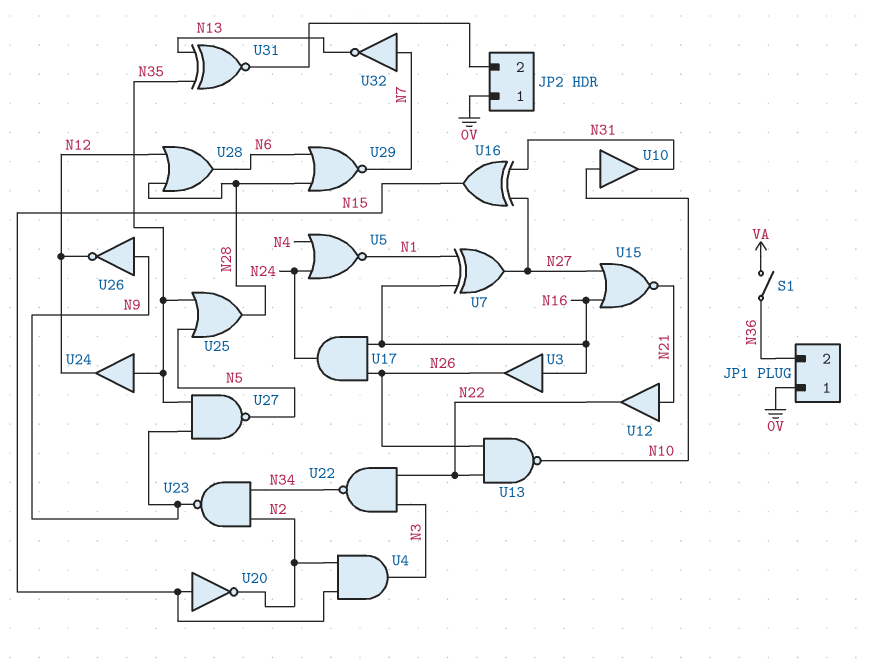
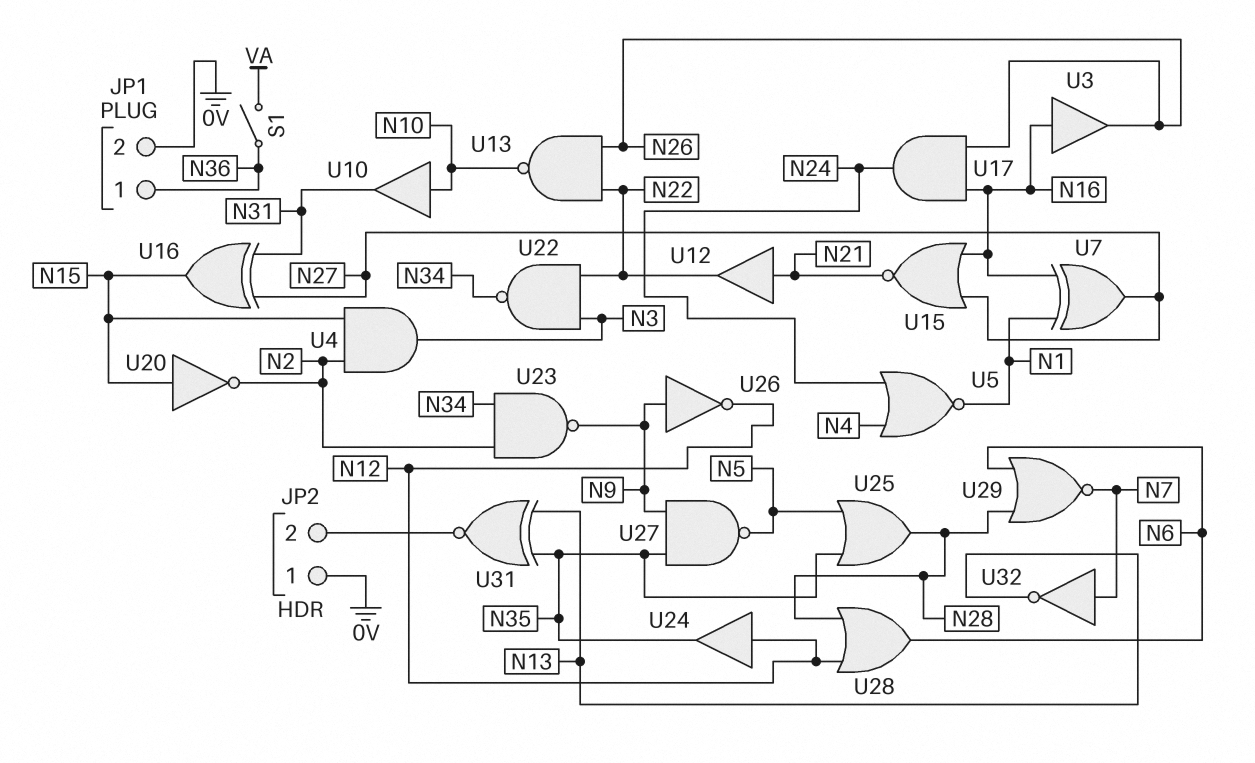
JP1 pin 1: 0V -> N36
JP1 pin 2: N36 -> 0V
U24: buffer (in N35, out N12) -> buffer (in N12, out N35)

